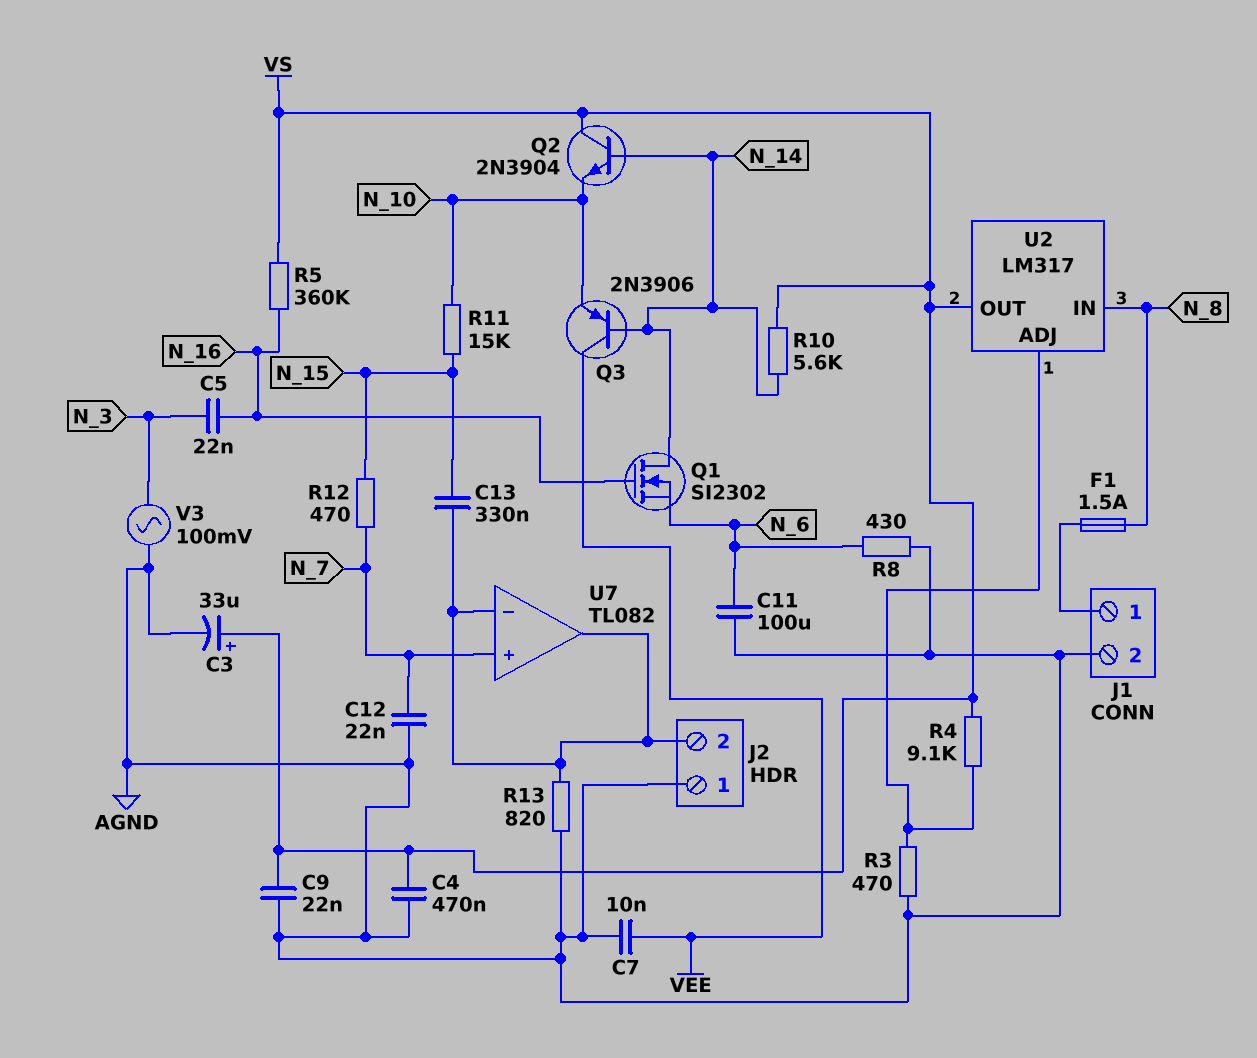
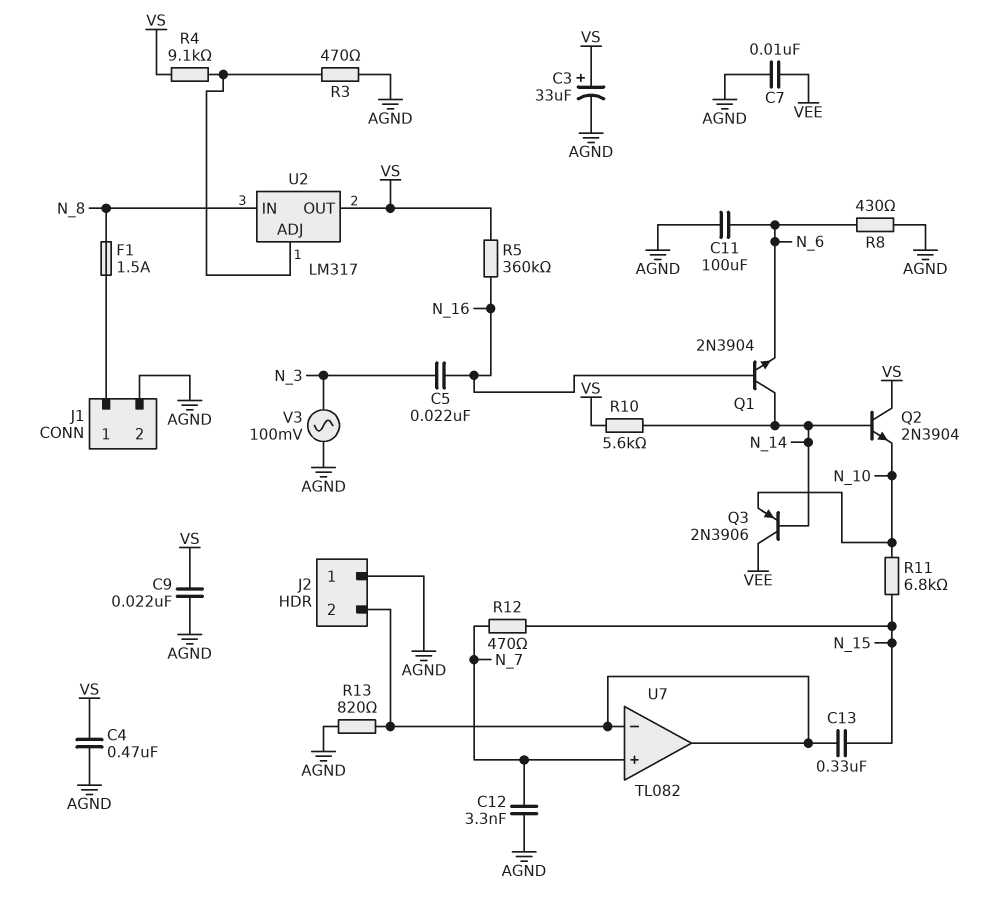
C12: 22nF (AGND, N_7) -> 3.3nF (AGND, N_7)
Q1: NMOS SI2302 (G N_16, D N_14, S N_6) -> NPN 2N3904 (B N_16, C N_14, E N_6)
R11: 15k (N_10, N_15) -> 6.8k (N_10, N_15)

